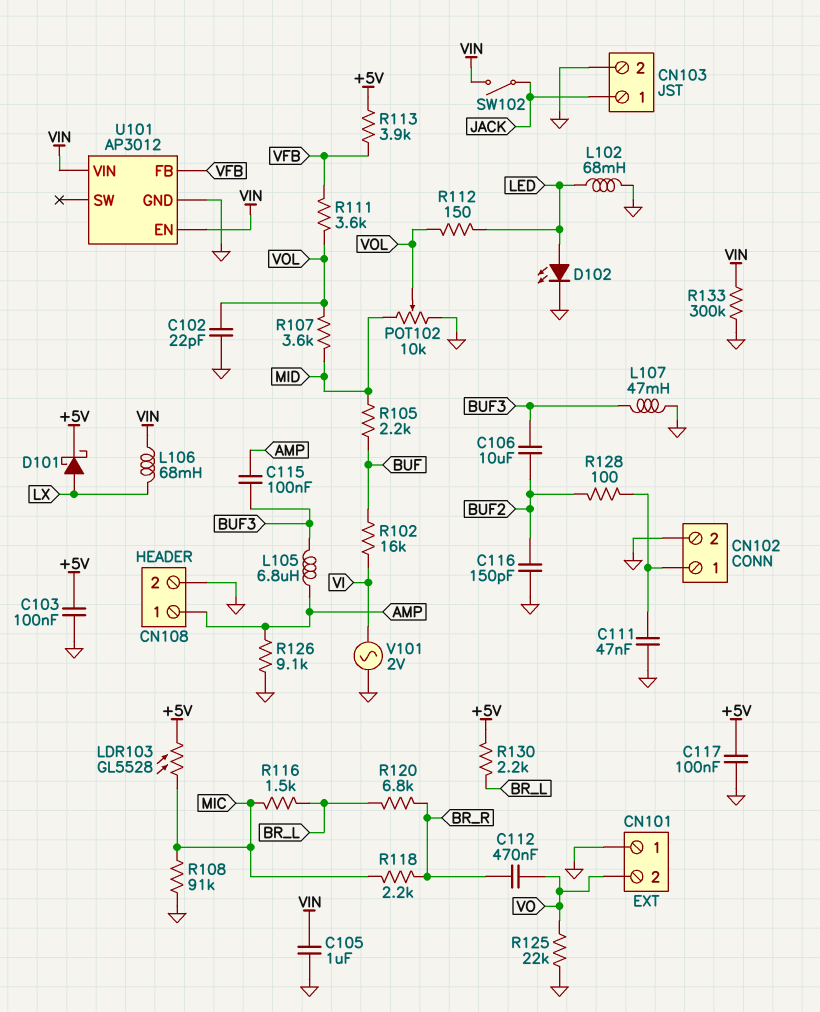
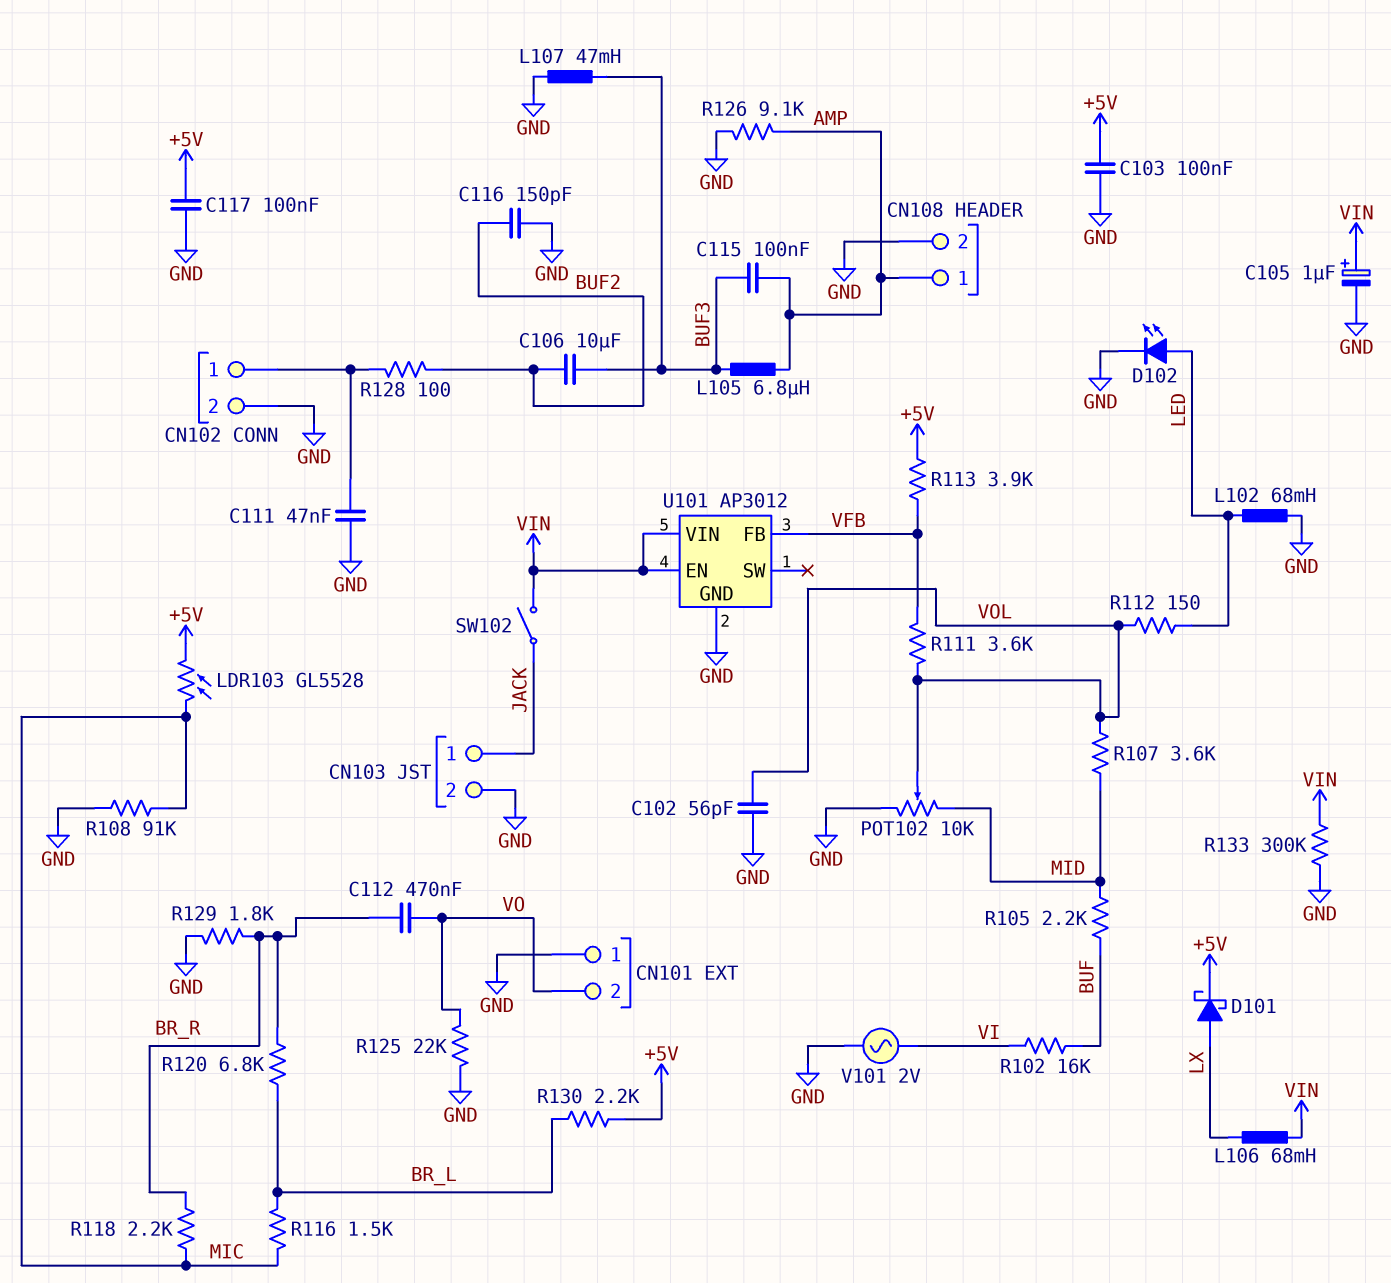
C102: 22pF (GND, VOL) -> 56pF (GND, VOL)
C105: 1uF (GND, VIN) -> 1uF (plus VIN, minus GND)
R129: none -> 1.8k (BR_R, GND)

